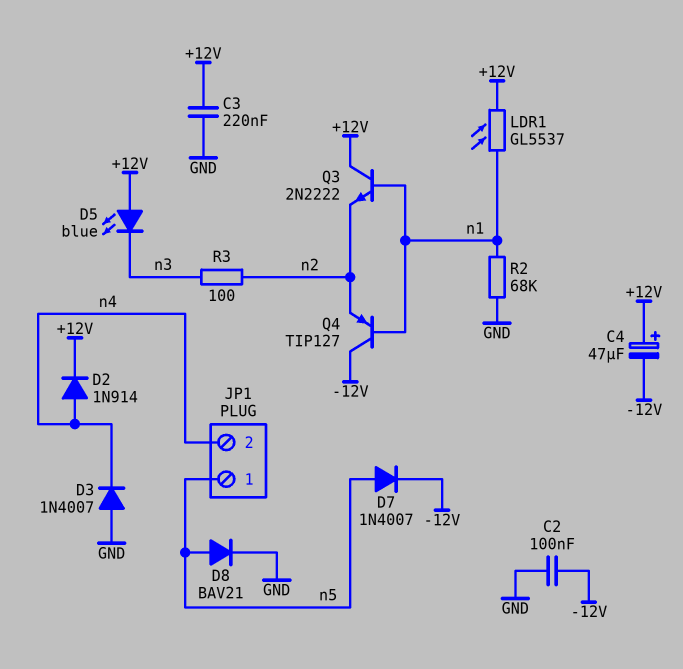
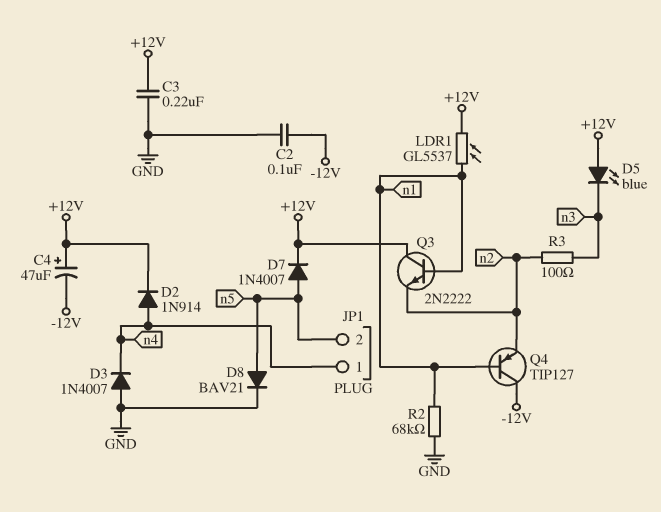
D7: diode 1N4007 (A n5, K -12V) -> diode 1N4007 (A n5, K +12V)
JP1 pin 1: n5 -> n4
JP1 pin 2: n4 -> n5

